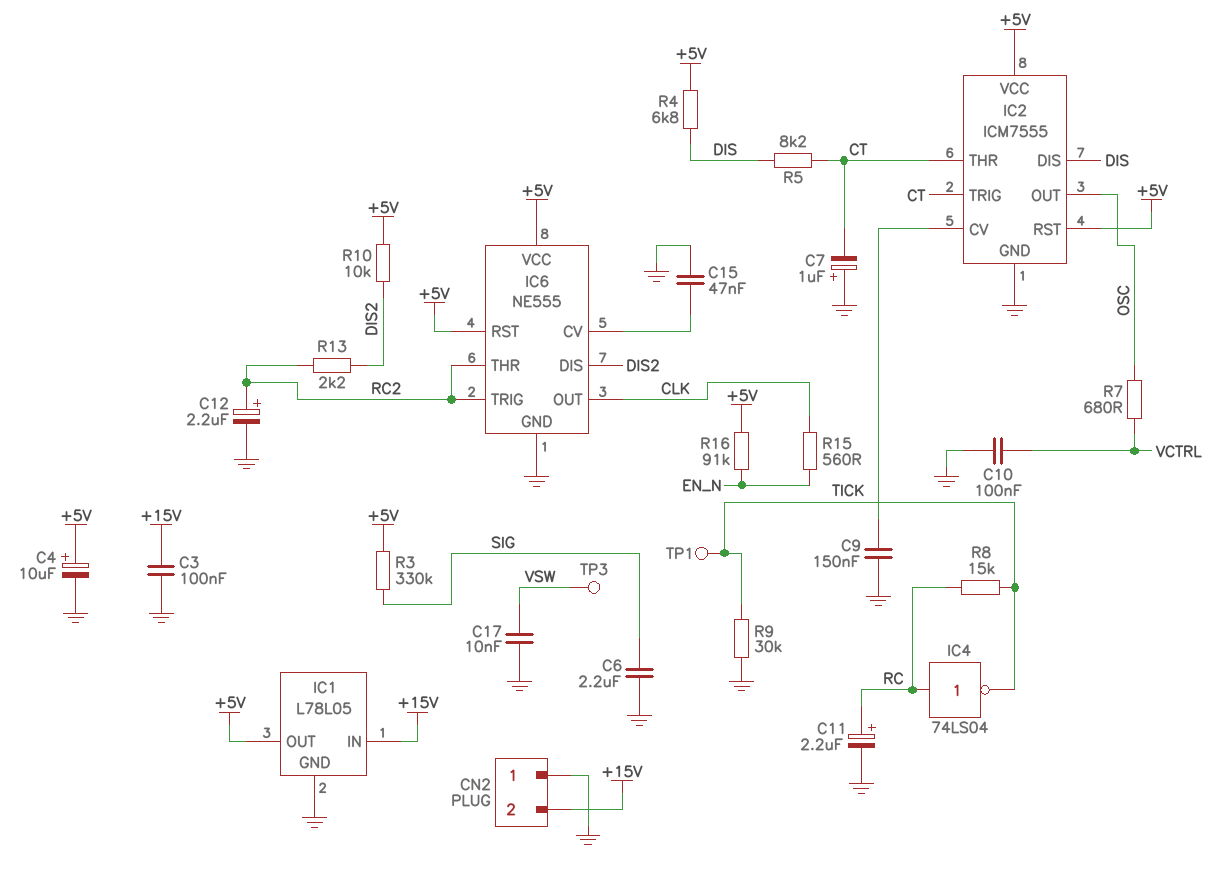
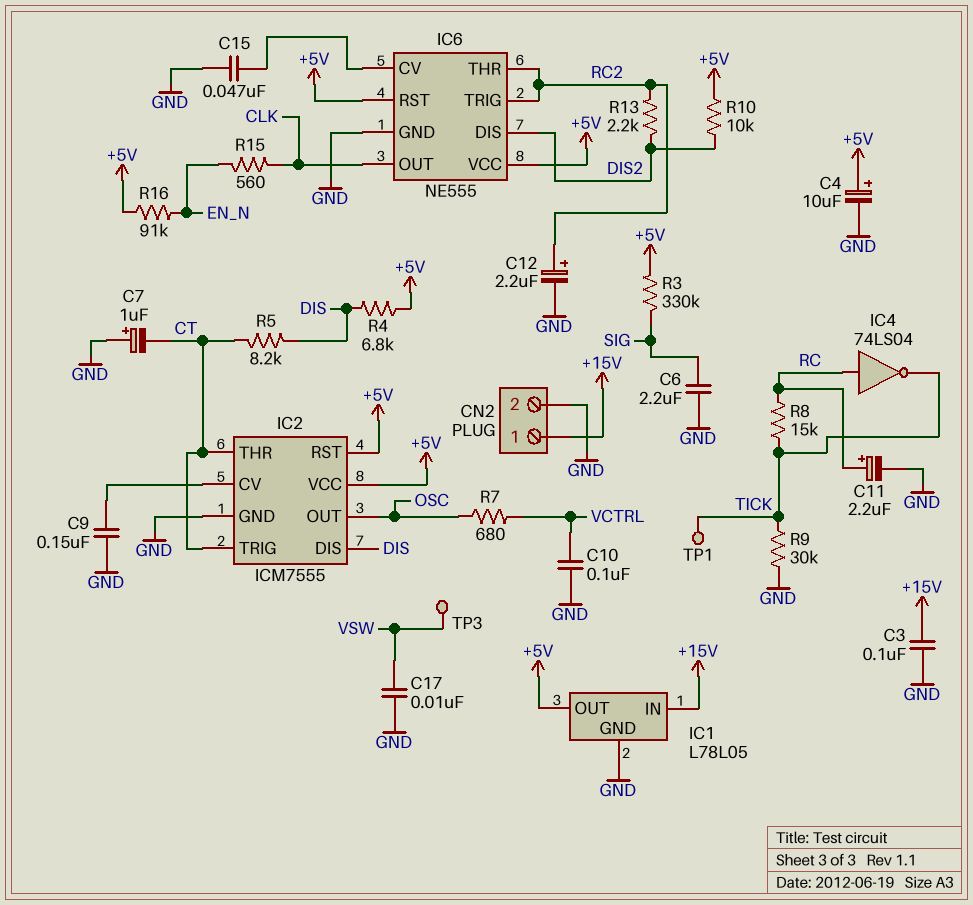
CN2 pin 1: GND -> +15V
CN2 pin 2: +15V -> GND

